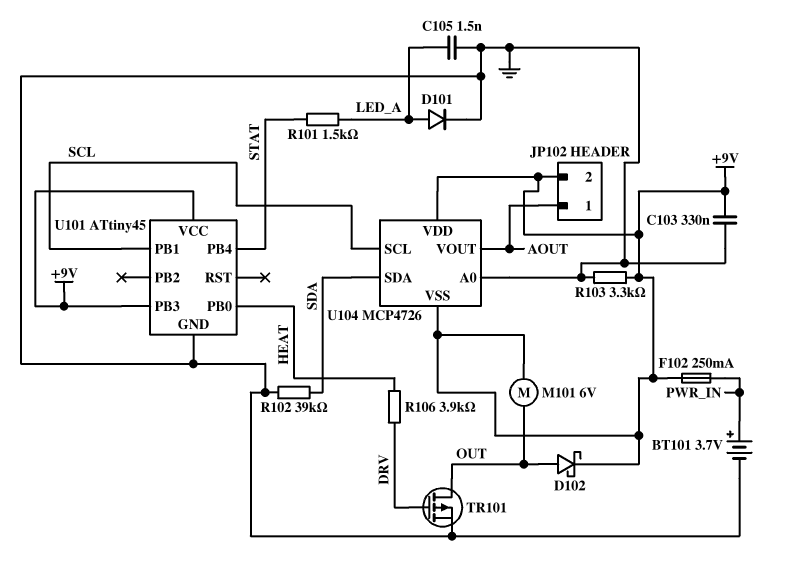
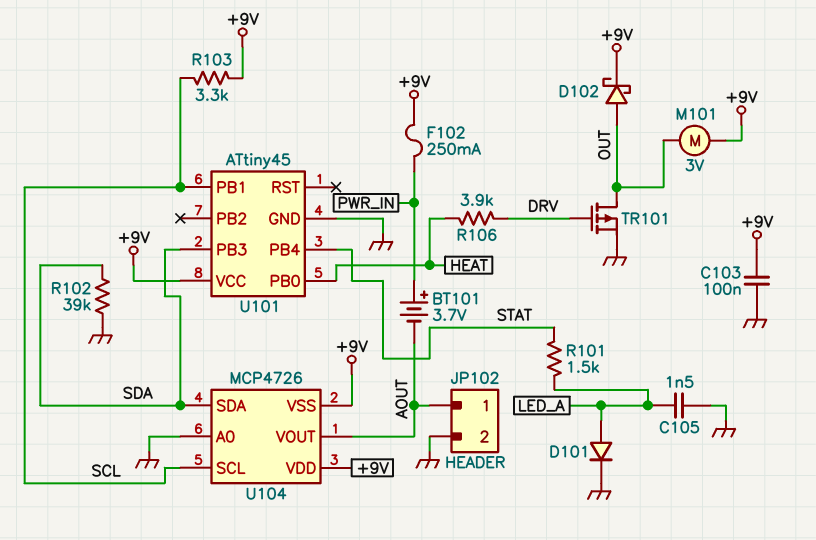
BT101: 3.7V (plus PWR_IN, minus GND) -> 3.7V (plus PWR_IN, minus AOUT)
C103: 330nF (+9V, GND) -> 100nF (+9V, GND)
JP102 pin 2: +9V -> GND
M101: motor 6V (+9V, OUT) -> motor 3V (+9V, OUT)
R103: 3.3k (+9V, GND) -> 3.3k (+9V, SCL)
U101 pin PB3: +9V -> SDA

